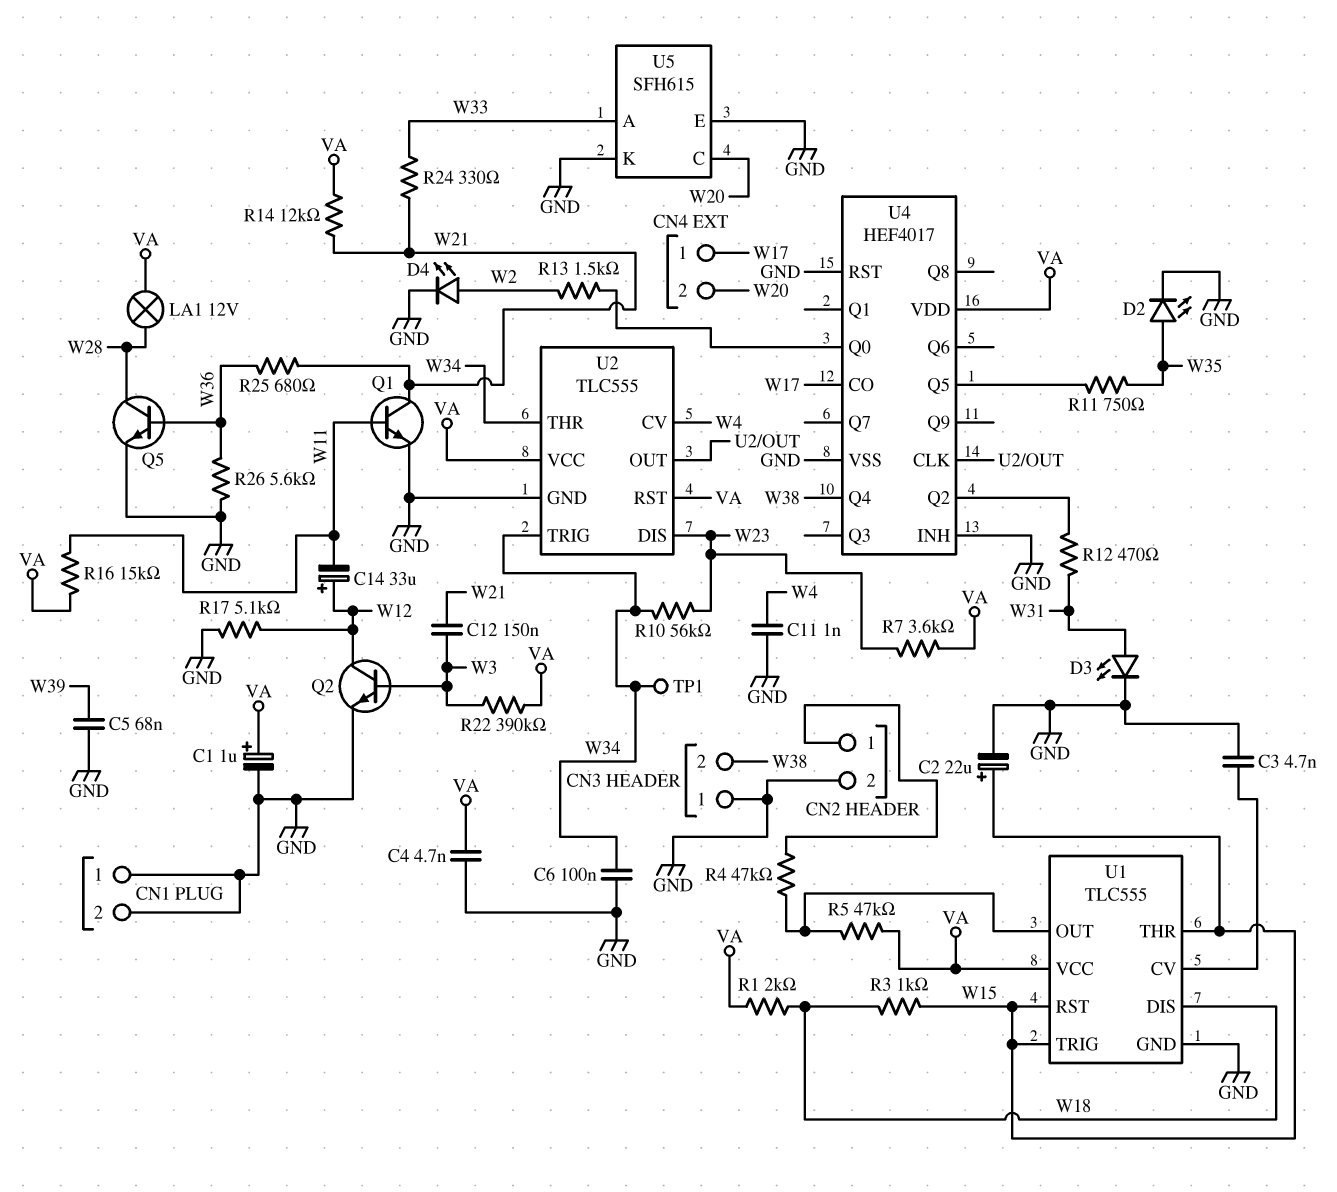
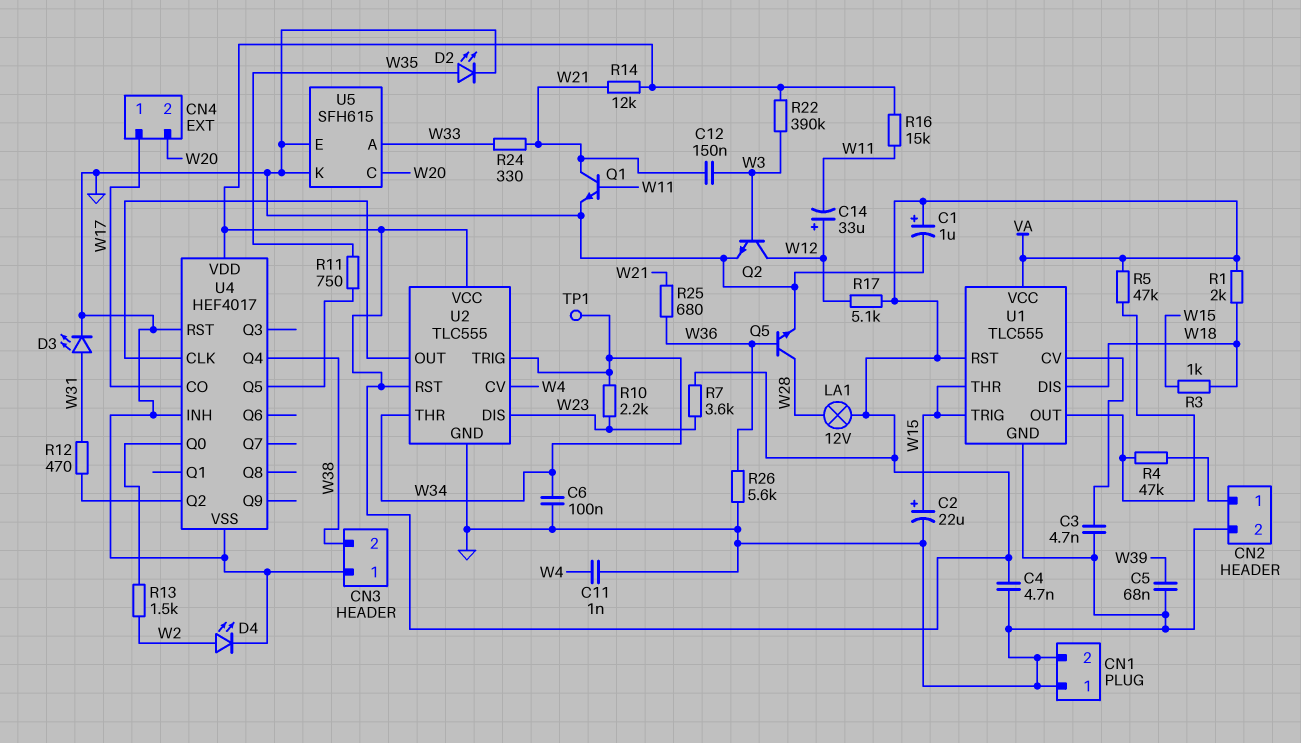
R10: 56k (W23, W34) -> 2.2k (W23, W34)
R17: 5.1k (GND, W12) -> 5.1k (VA, W12)
U1 pin RST: W15 -> VA

